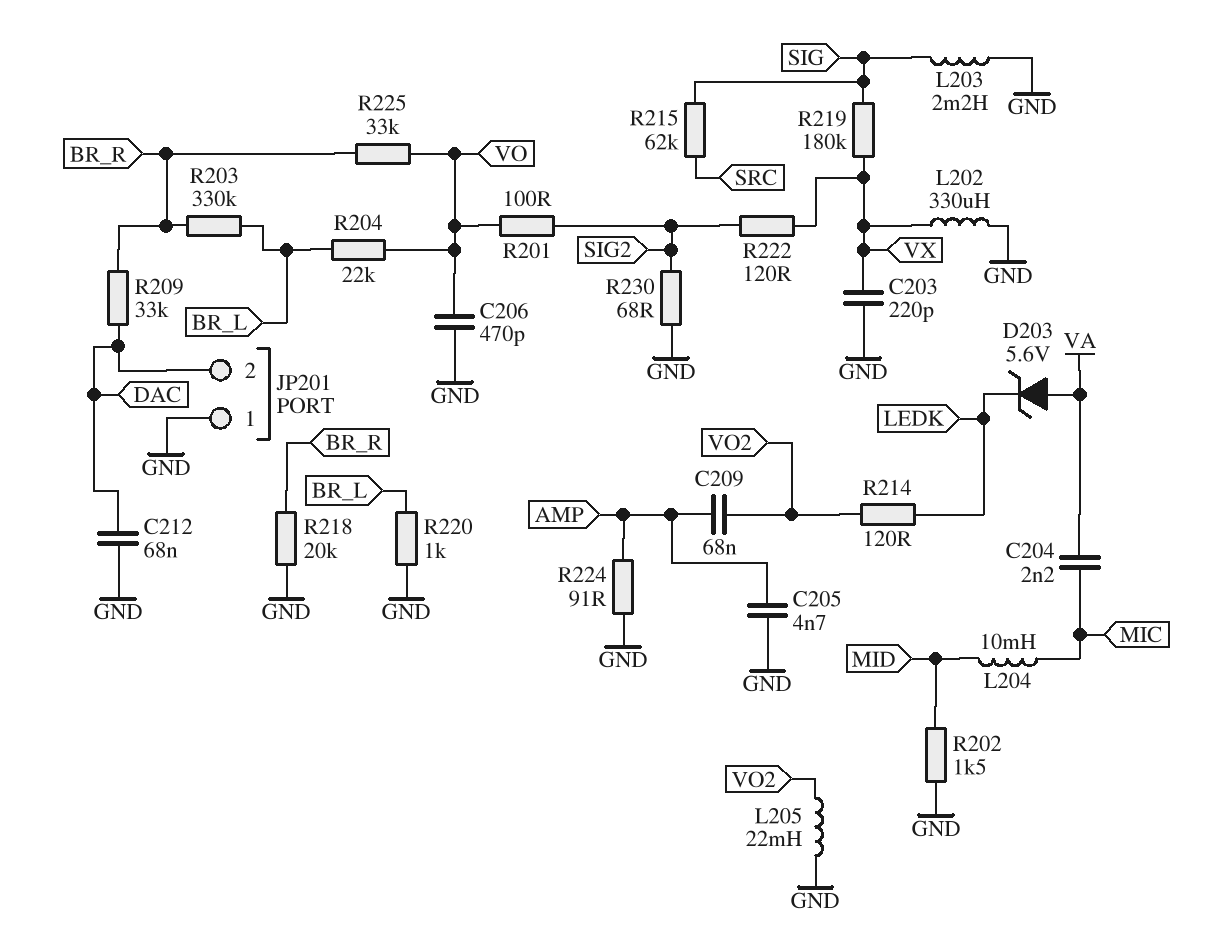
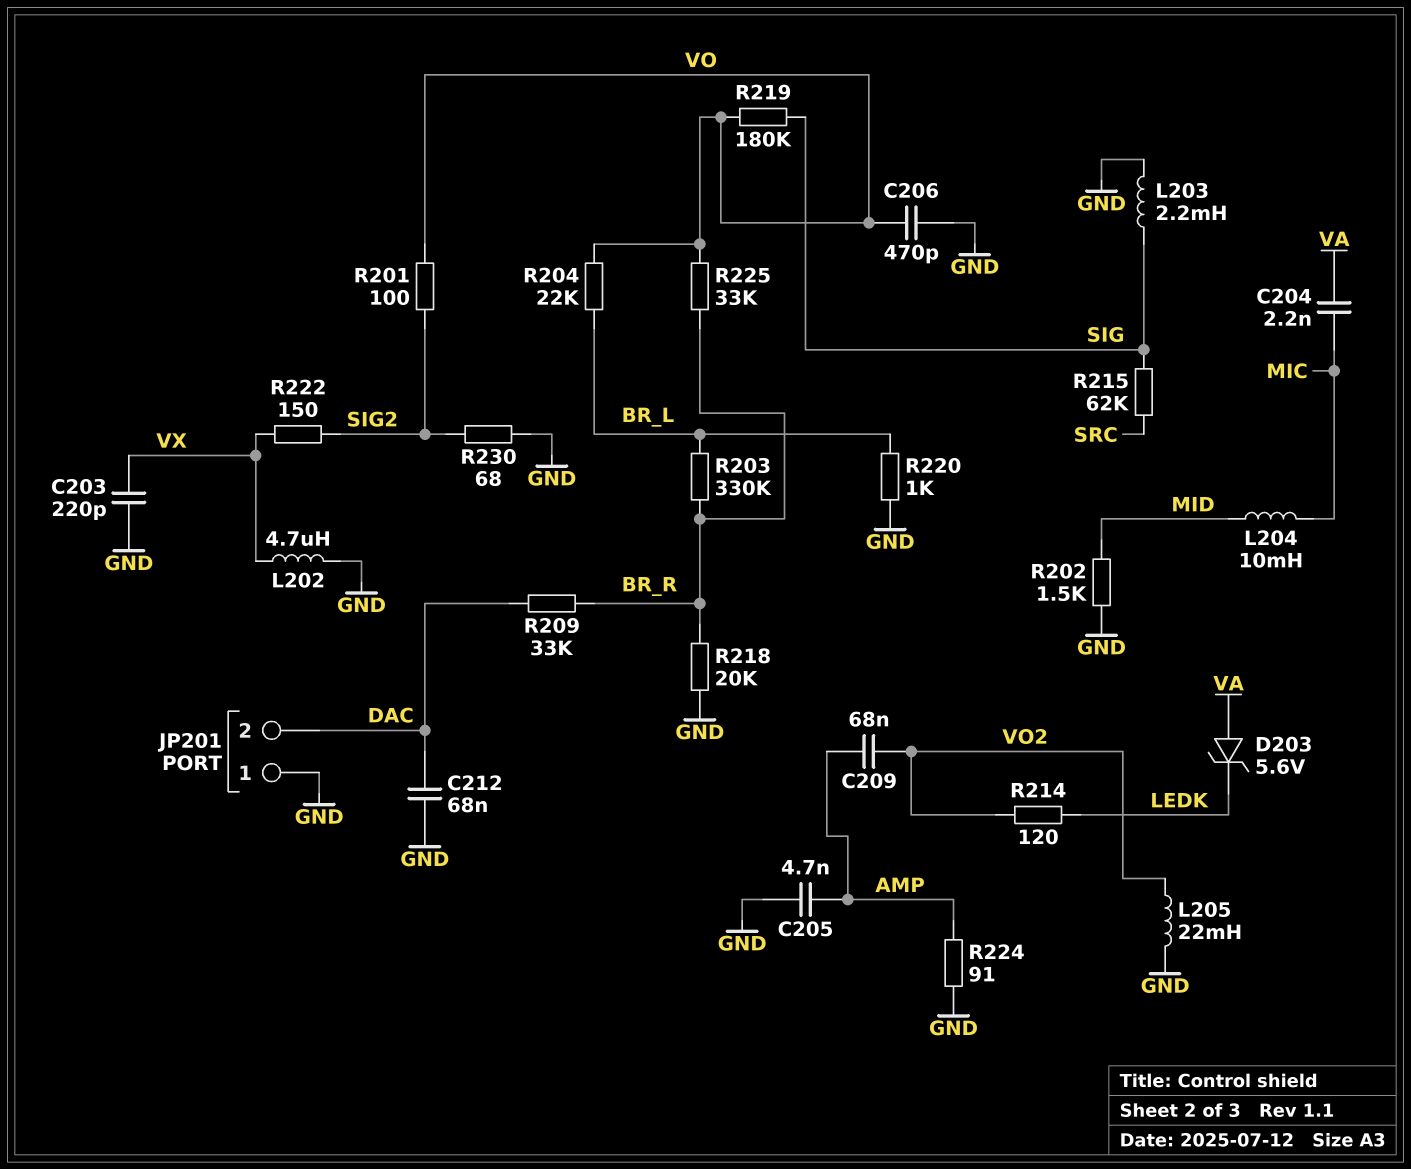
L202: 330uH (GND, VX) -> 4.7uH (GND, VX)
R219: 180k (SIG, VX) -> 180k (SIG, VO)
R222: 120 (SIG2, VX) -> 150 (SIG2, VX)

